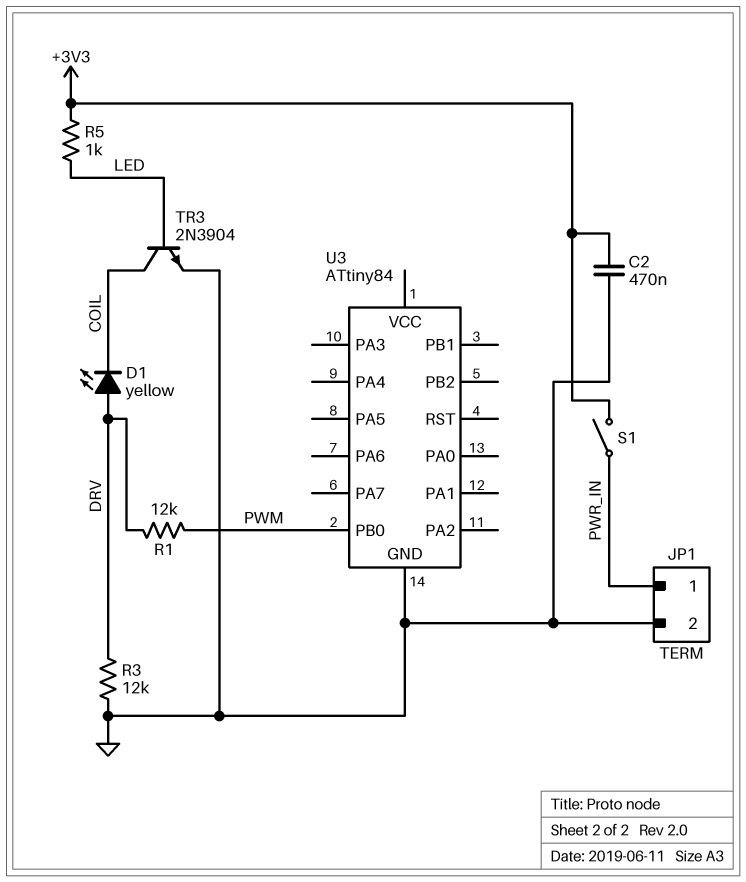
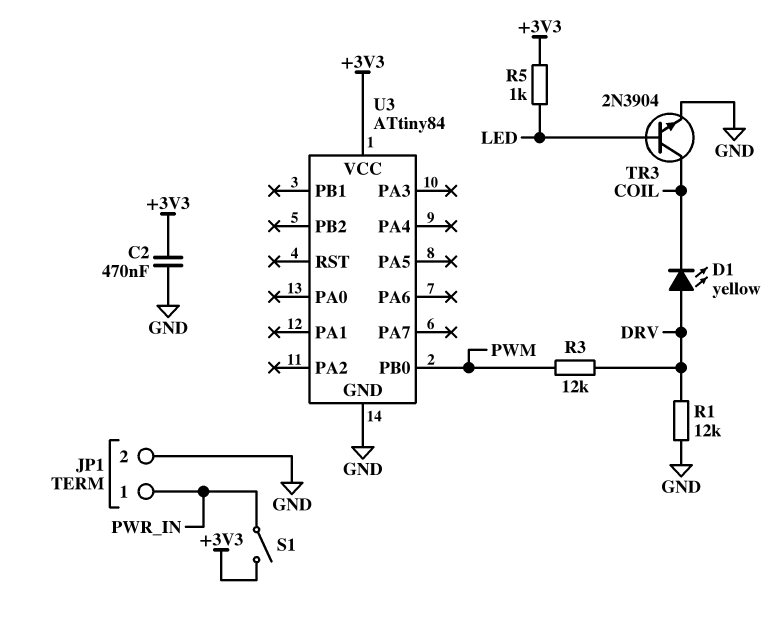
R1: 12k (DRV, PWM) -> 12k (DRV, GND)
R3: 12k (DRV, GND) -> 12k (DRV, PWM)
U3 pin VCC: none -> +3V3

